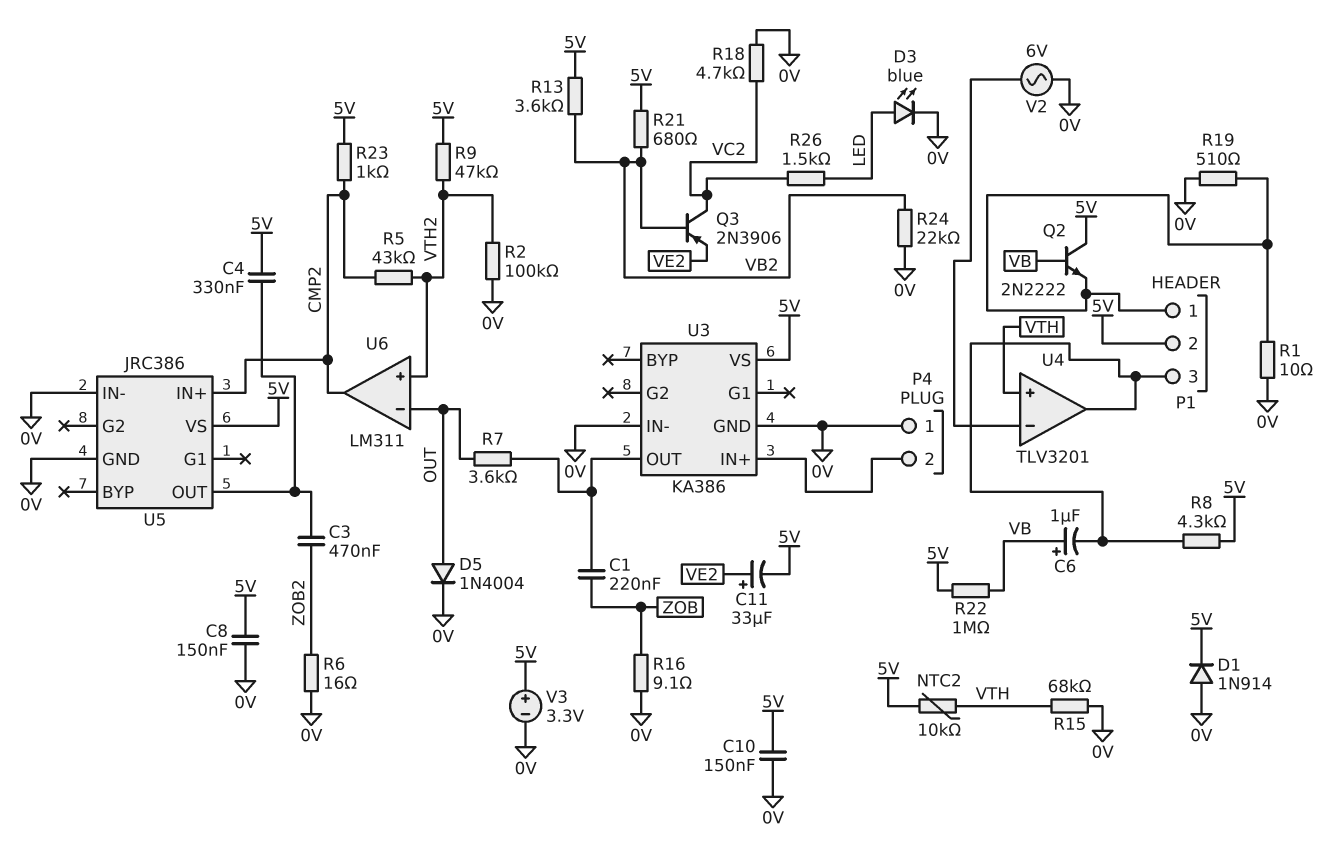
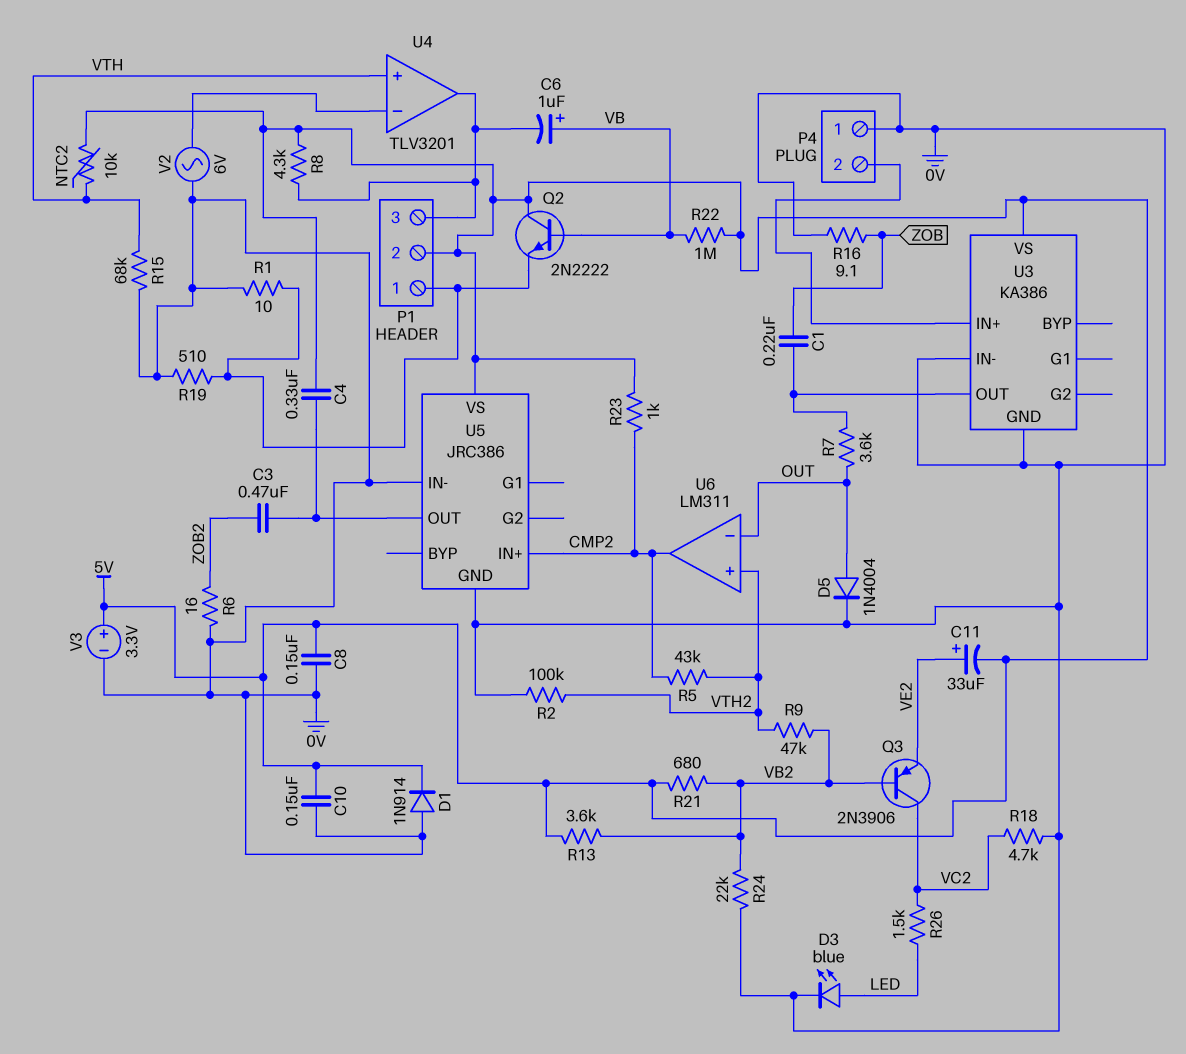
R9: 47k (5V, VTH2) -> 47k (VB2, VTH2)

